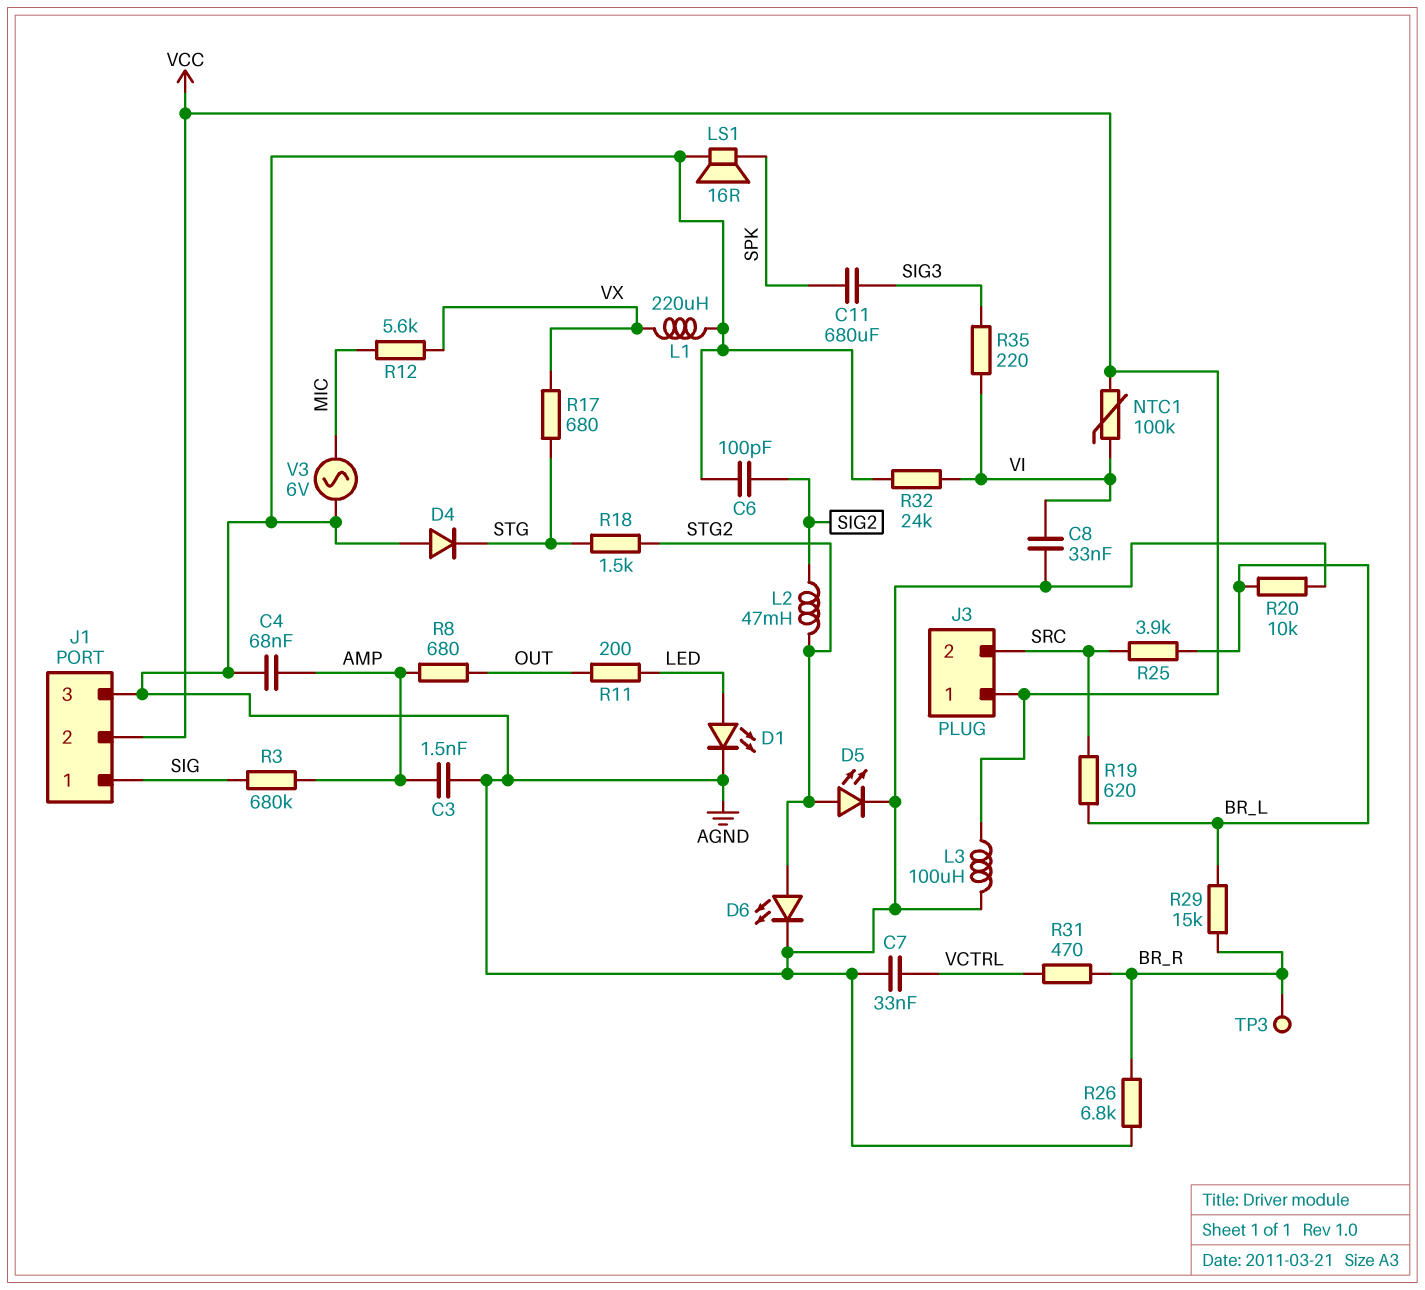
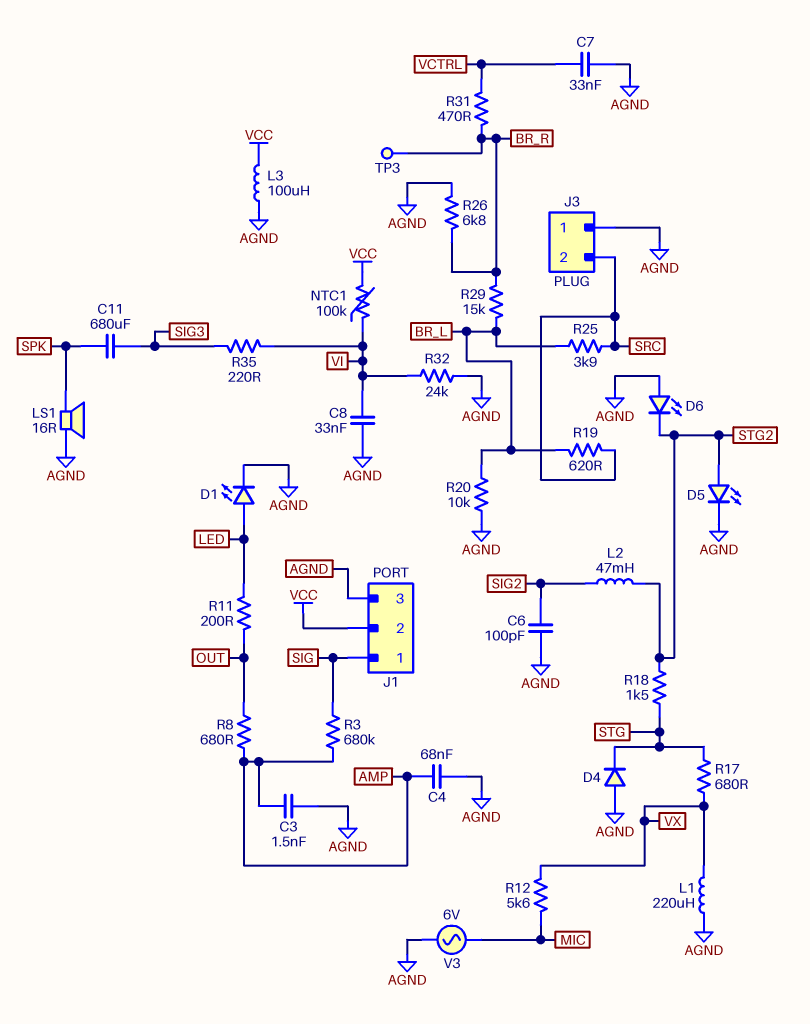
D6: LED (A STG2, K AGND) -> LED (A AGND, K STG2)
J3 pin 1: VCC -> AGND

